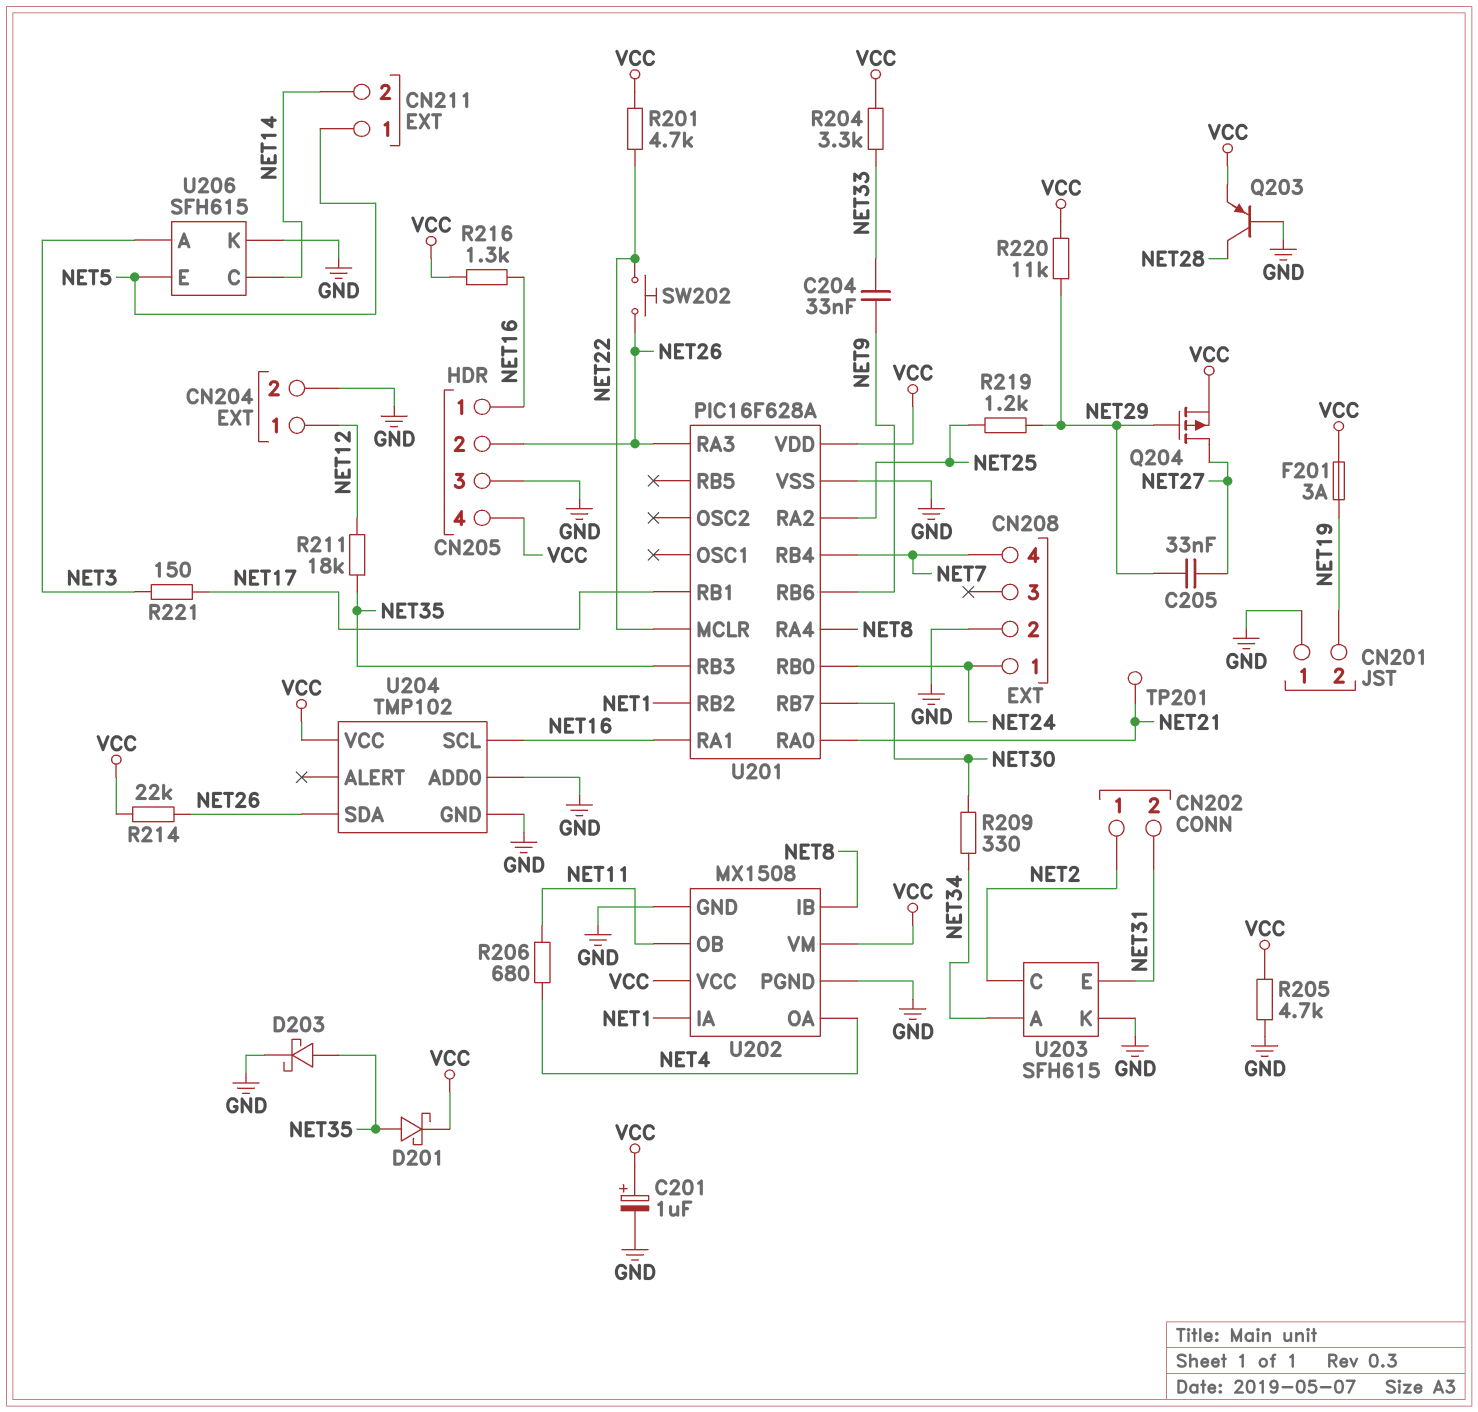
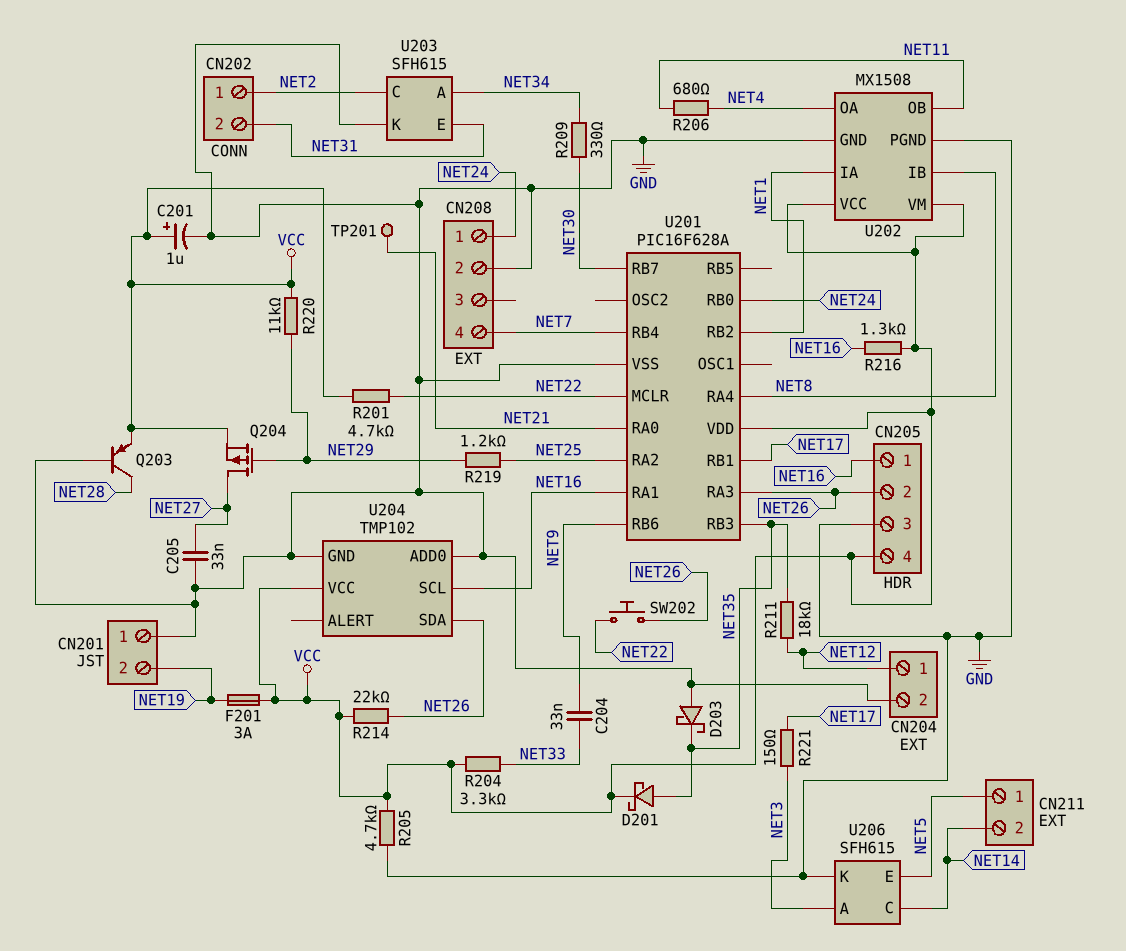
C205: 33nF (NET27, NET29) -> 33nF (GND, NET27)
D203: schottky (A NET35, K GND) -> schottky (A GND, K NET35)

